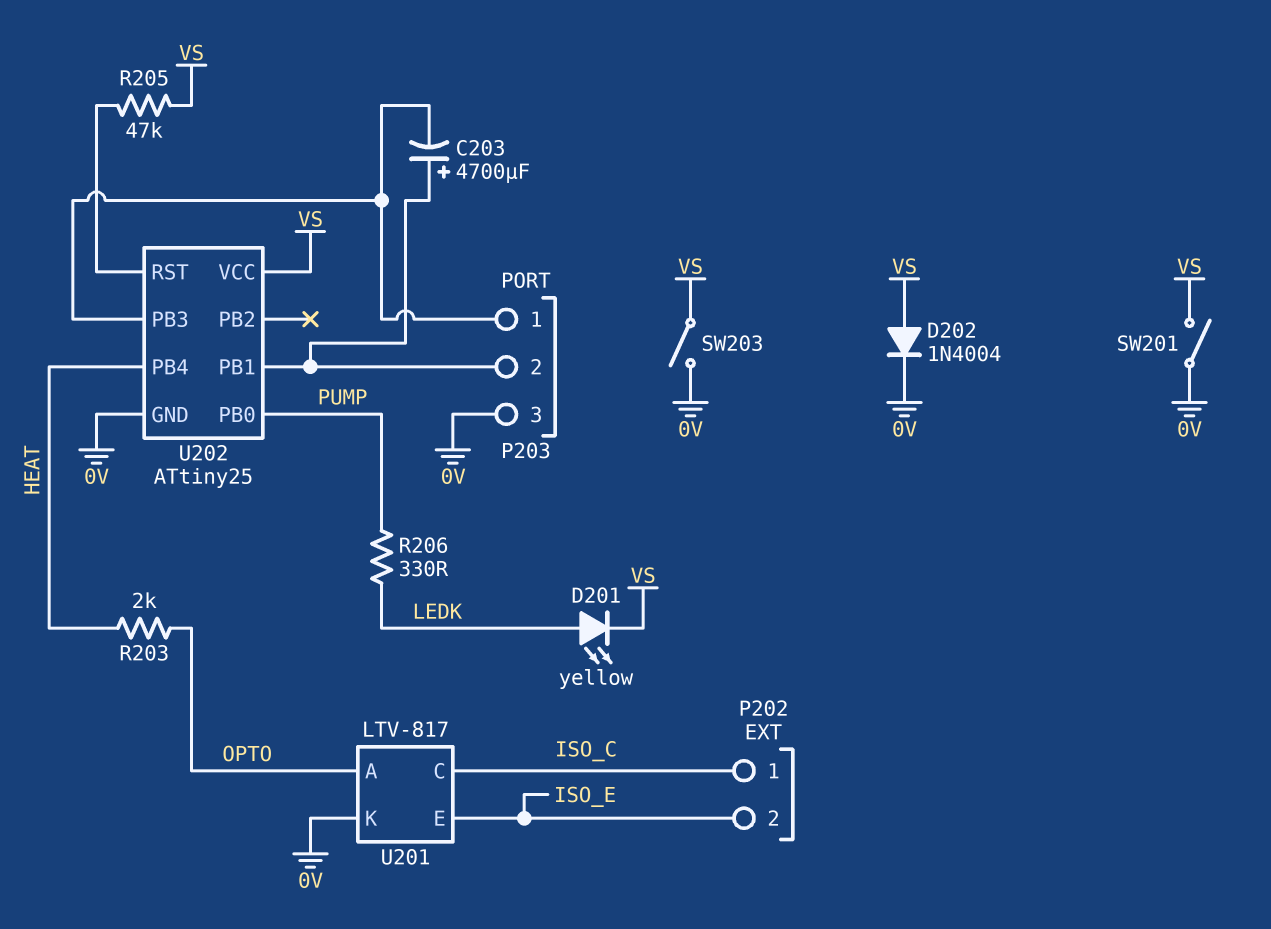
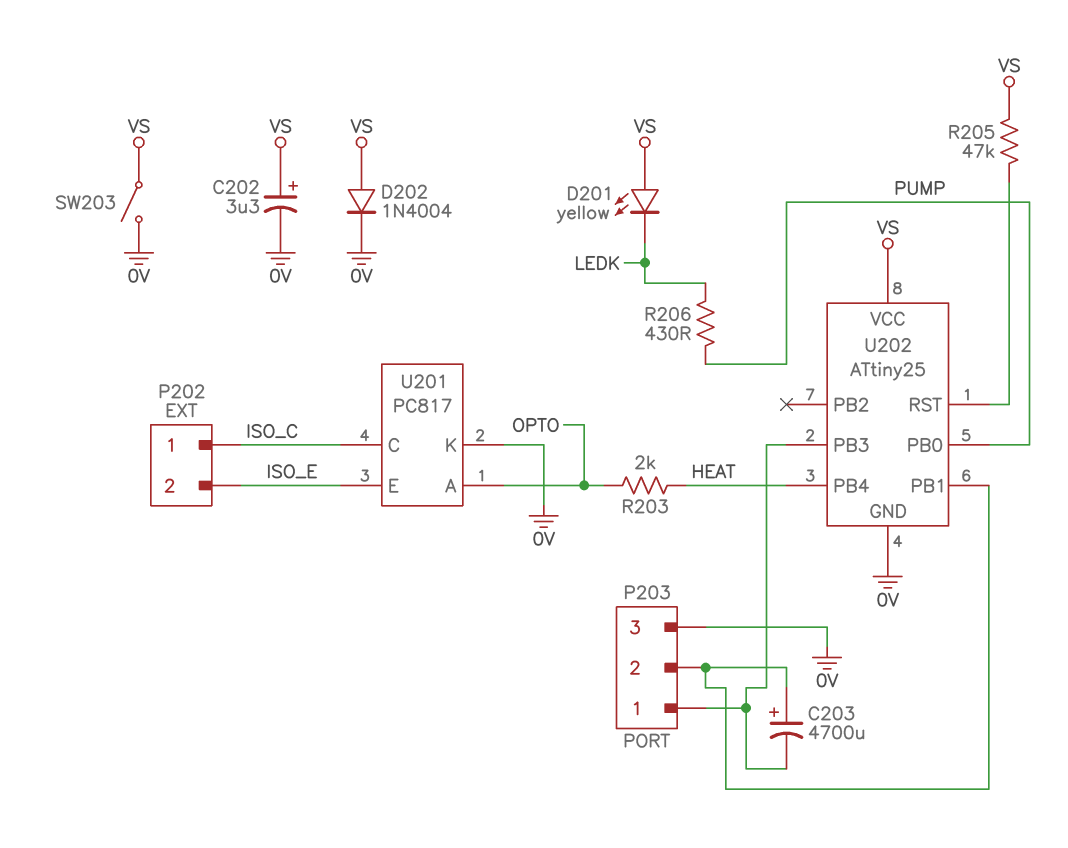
C202: none -> 3.3uF (plus VS, minus 0V)
D201: LED yellow (A LEDK, K VS) -> LED yellow (A VS, K LEDK)
R206: 330 (LEDK, PUMP) -> 430 (LEDK, PUMP)
SW201: switch (0V, VS) -> none
U201: LTV-817 -> PC817

